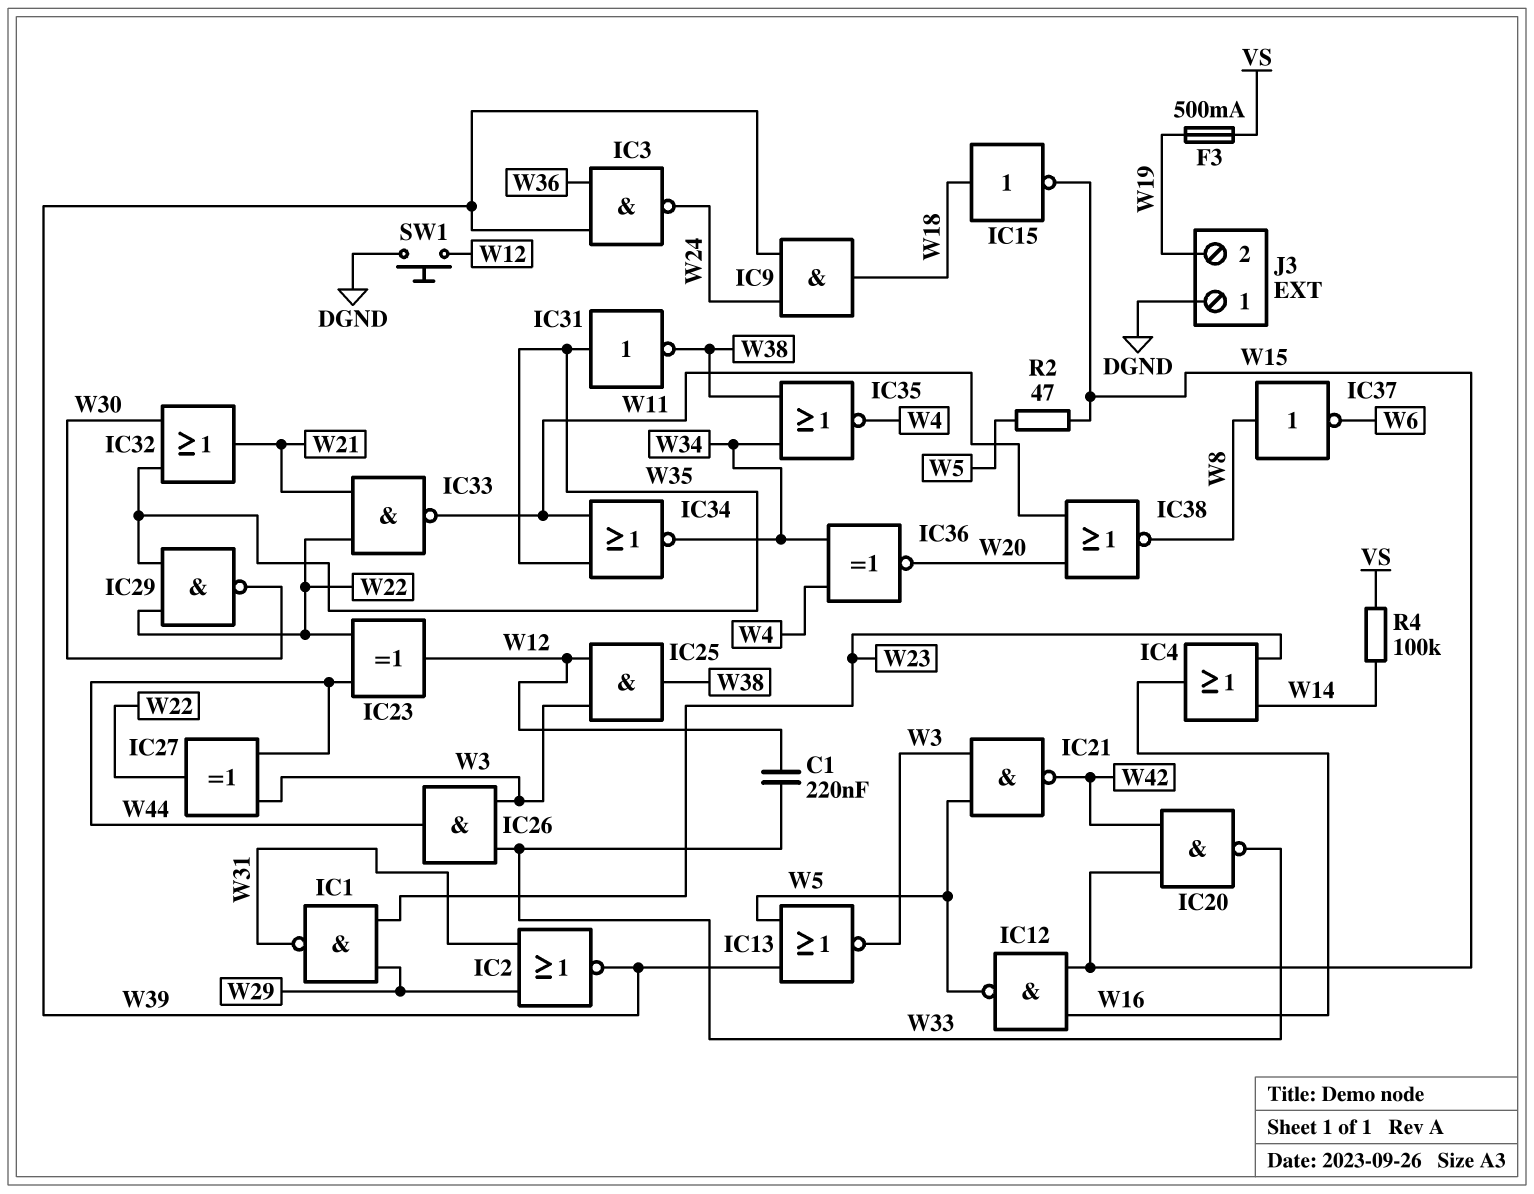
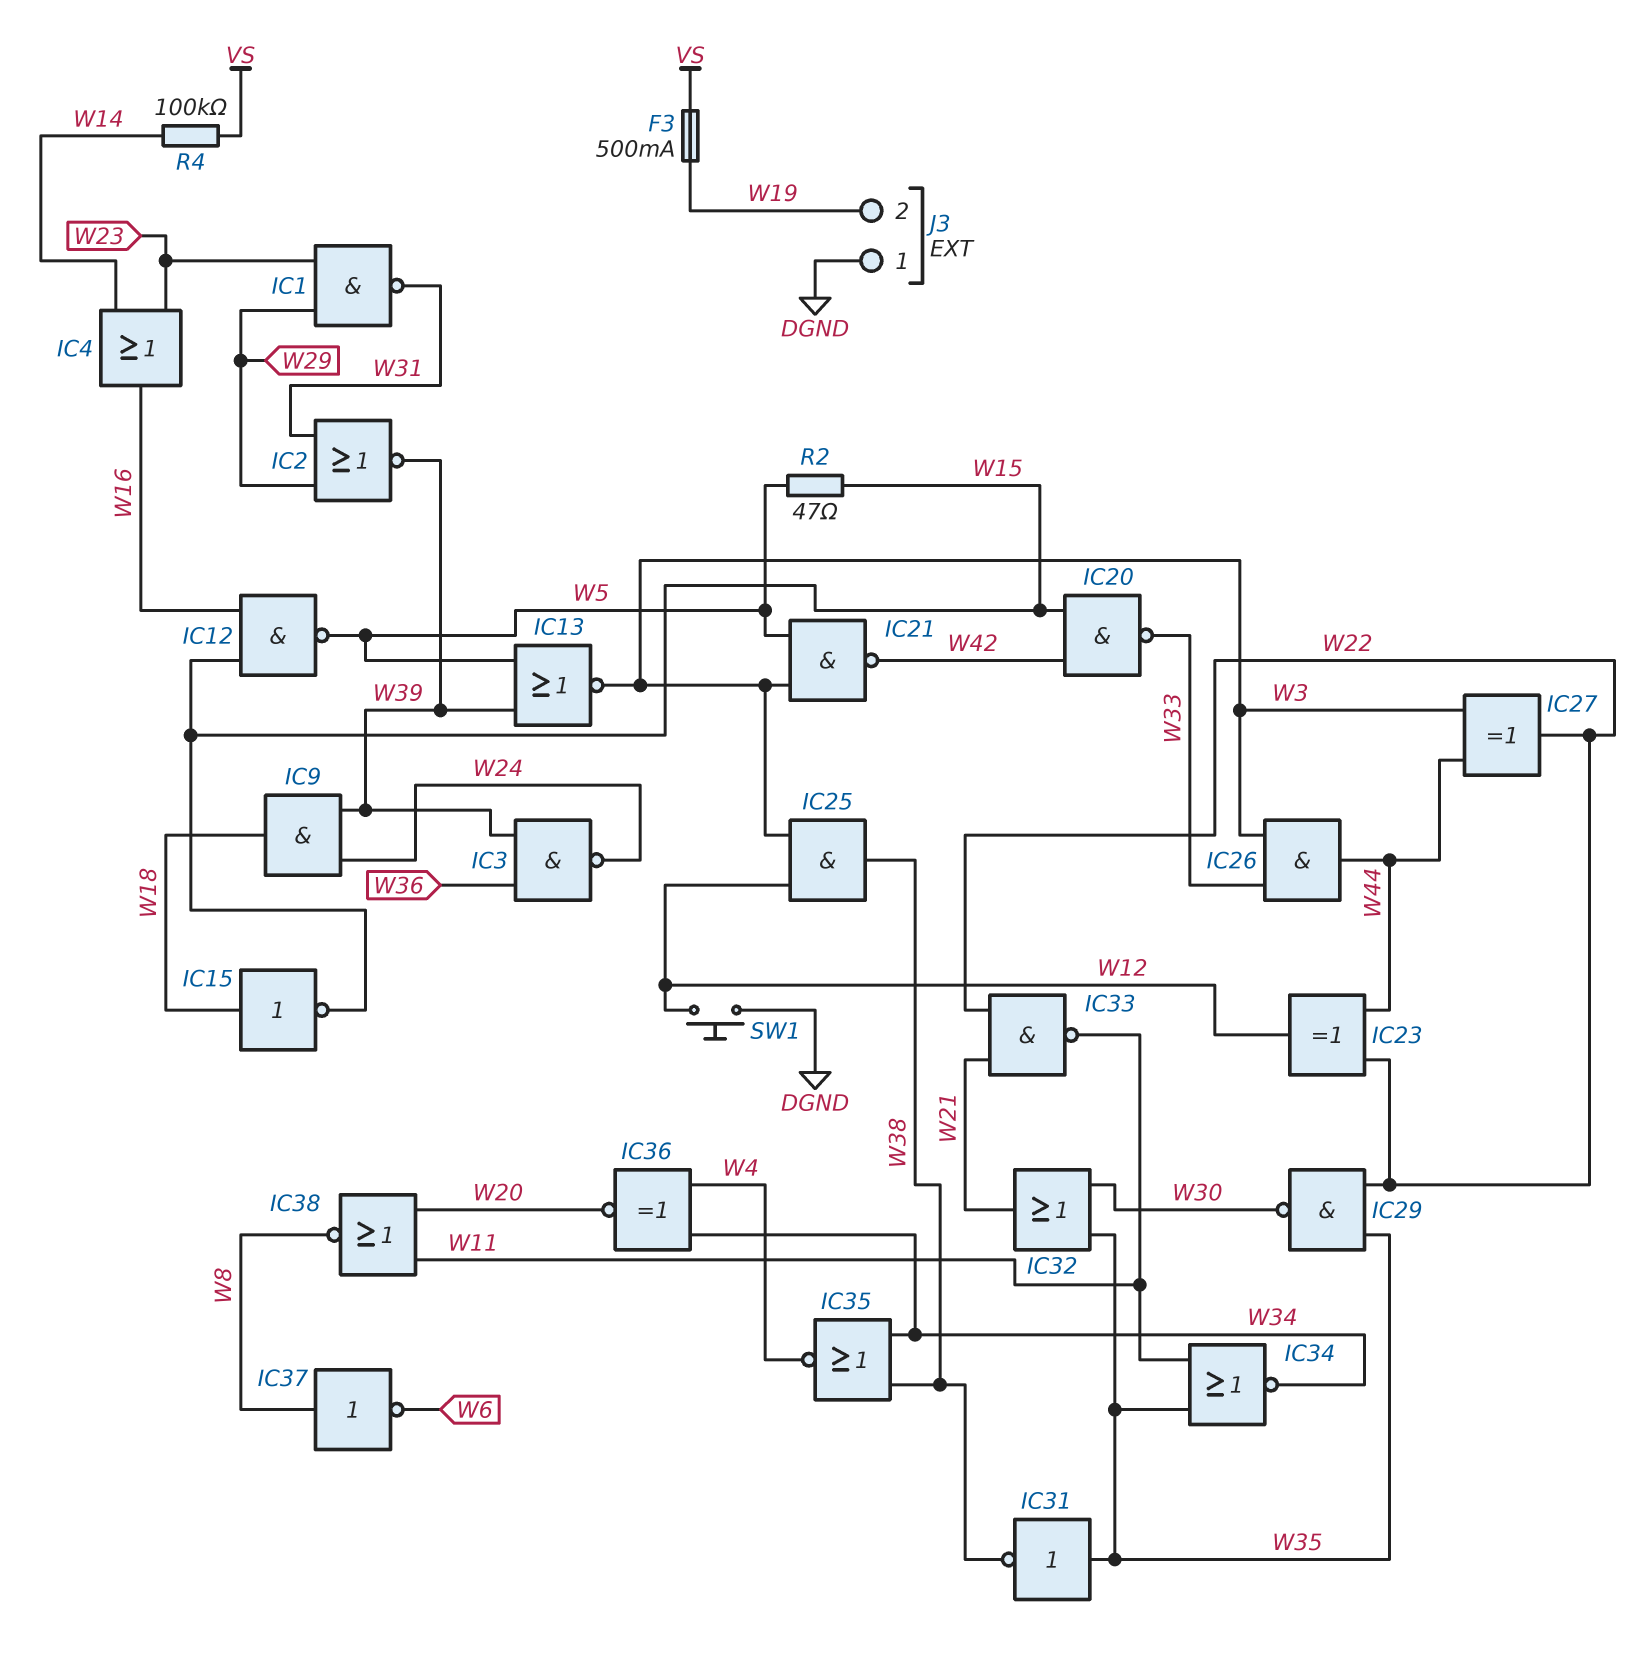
C1: 220nF (W12, W33) -> none

